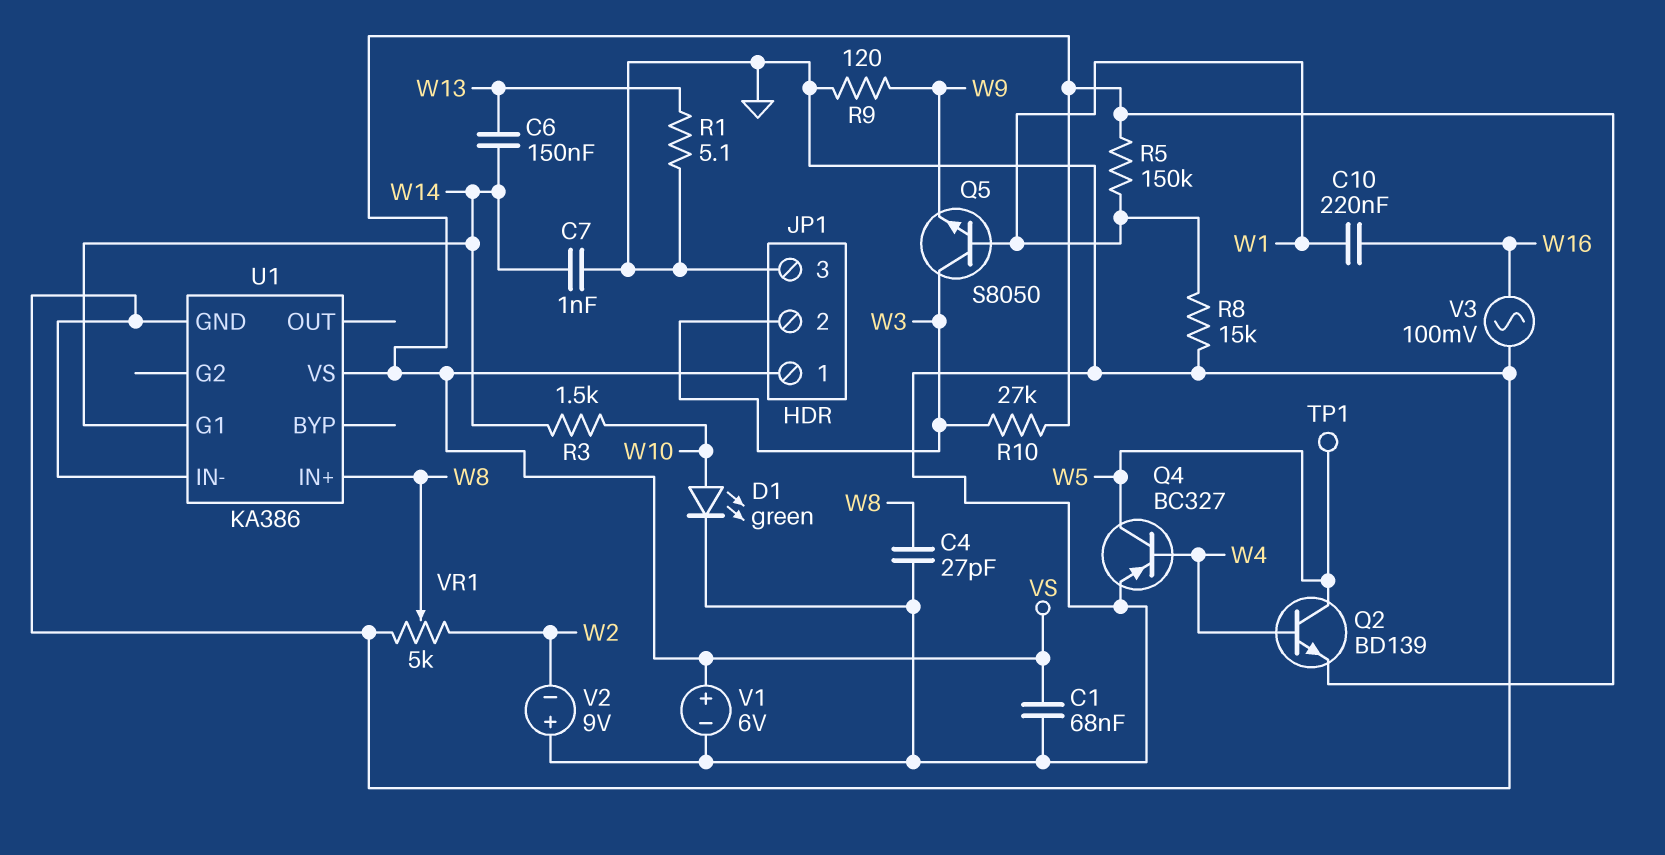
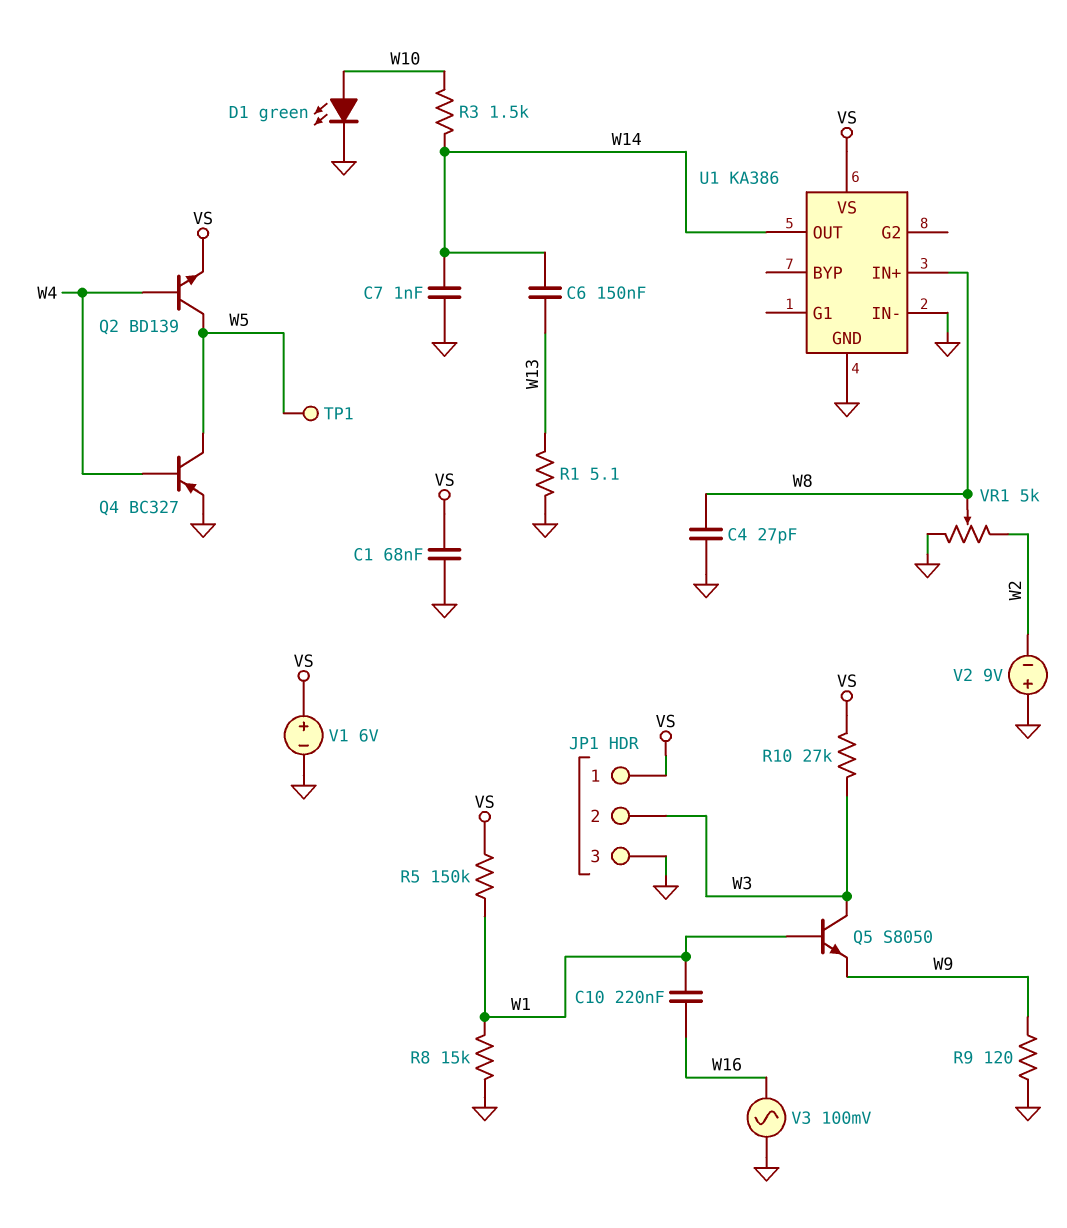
U1 pin G1: W14 -> none
U1 pin OUT: none -> W14

